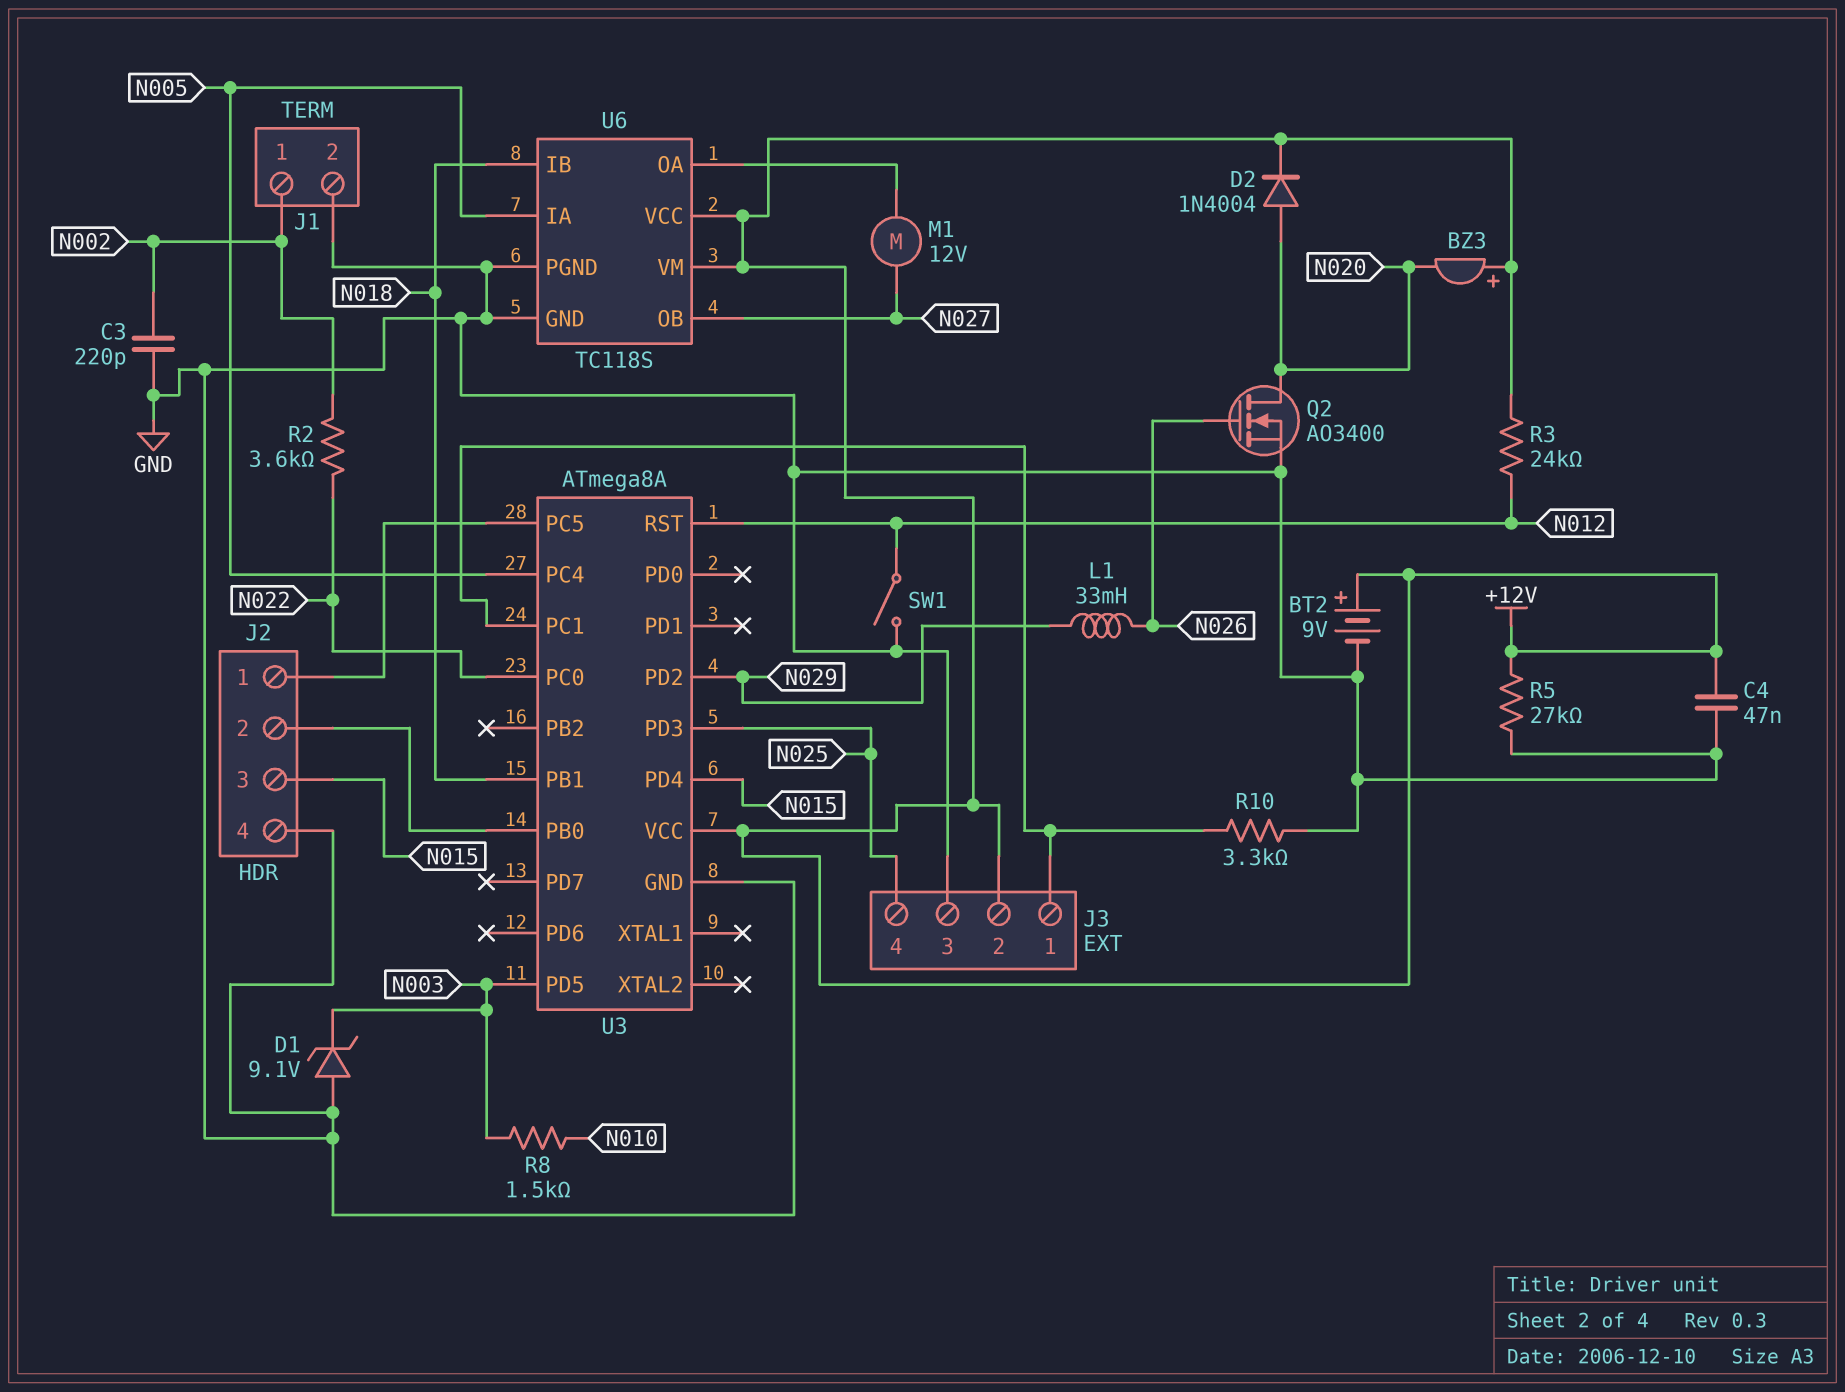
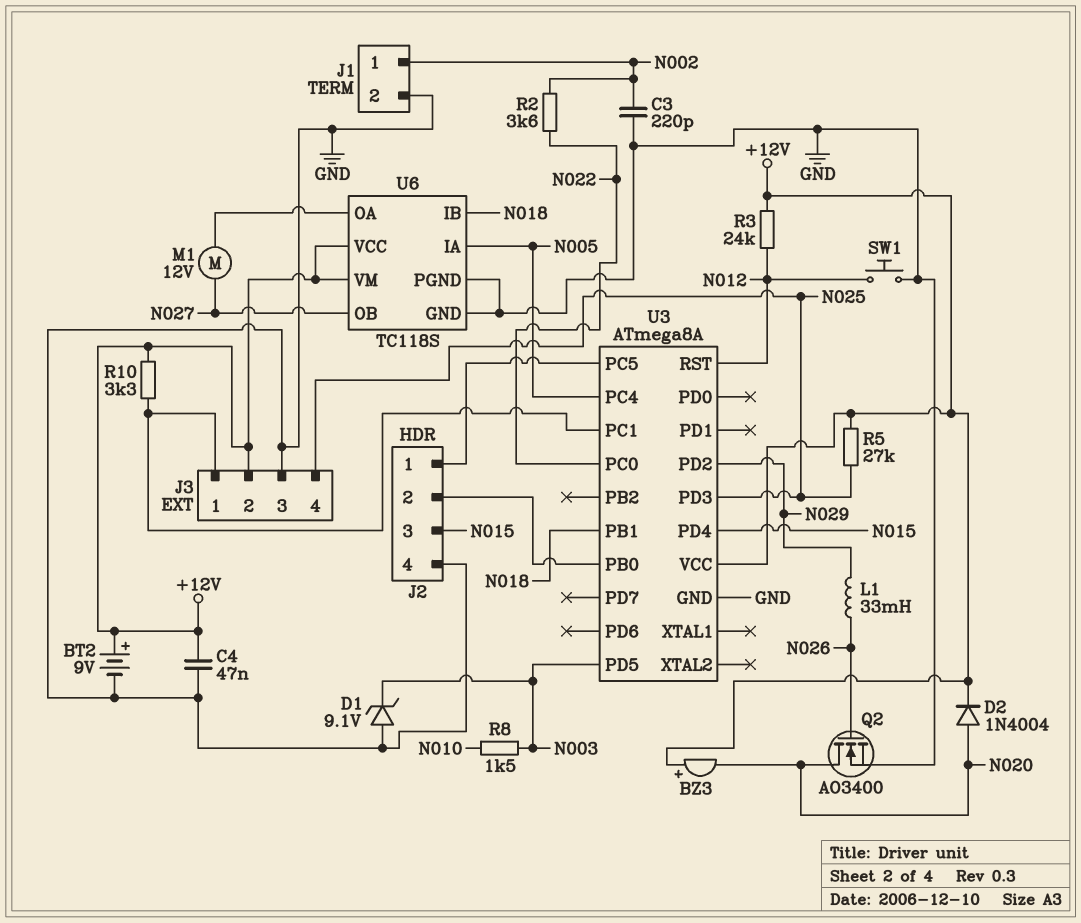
R5: 27k (+12V, GND) -> 27k (+12V, N025)
R10: 3.3k (GND, J3/1) -> 3.3k (+12V, J3/1)
SW1: switch (GND, N012) -> button (GND, N012)

